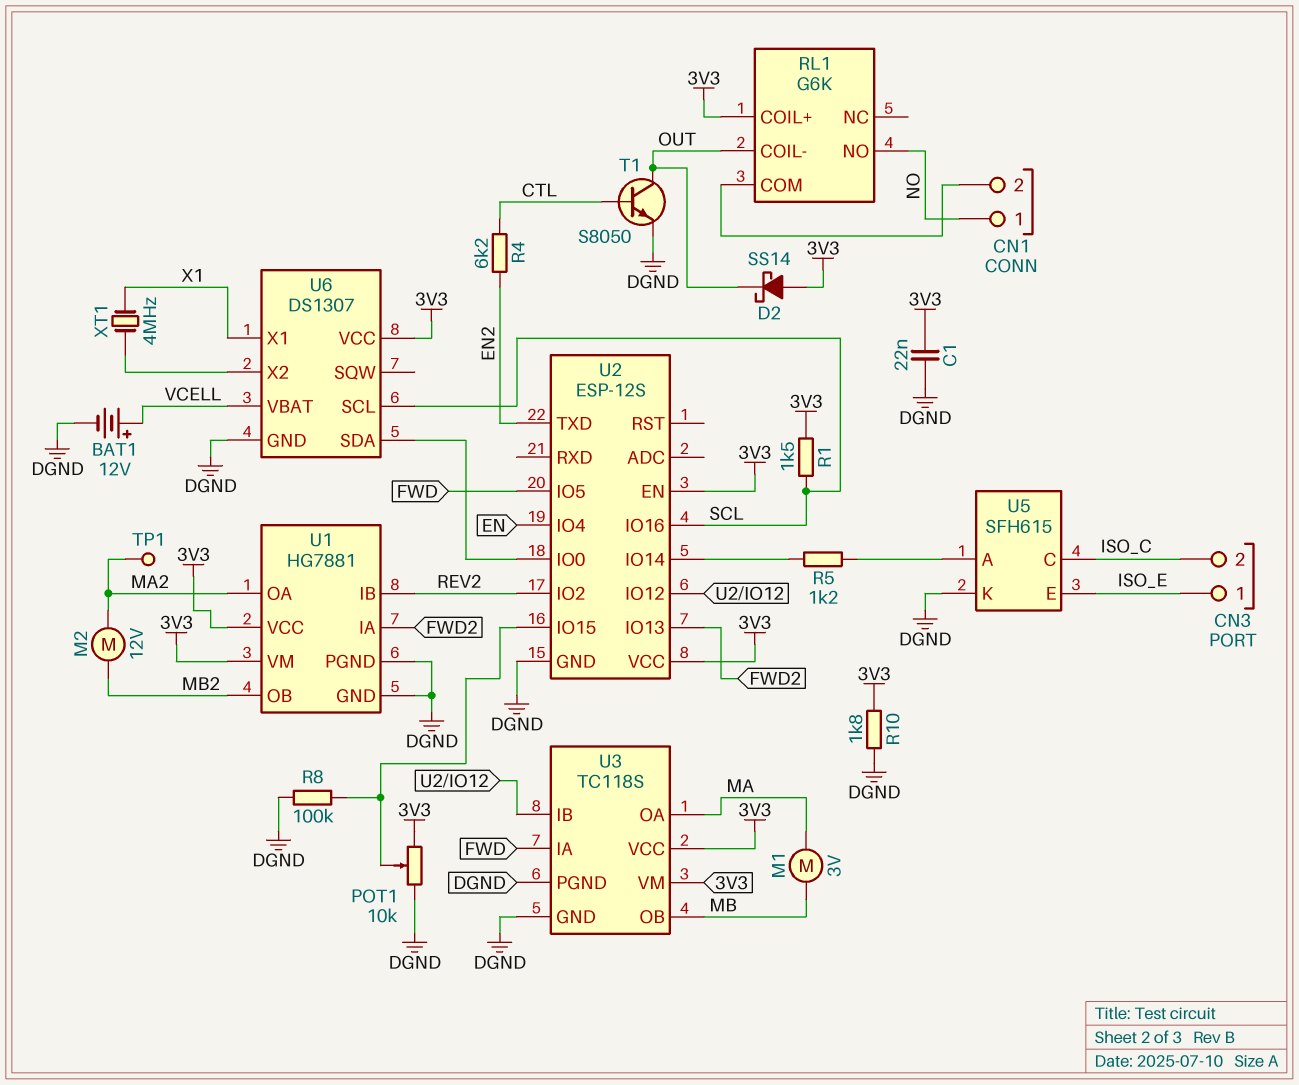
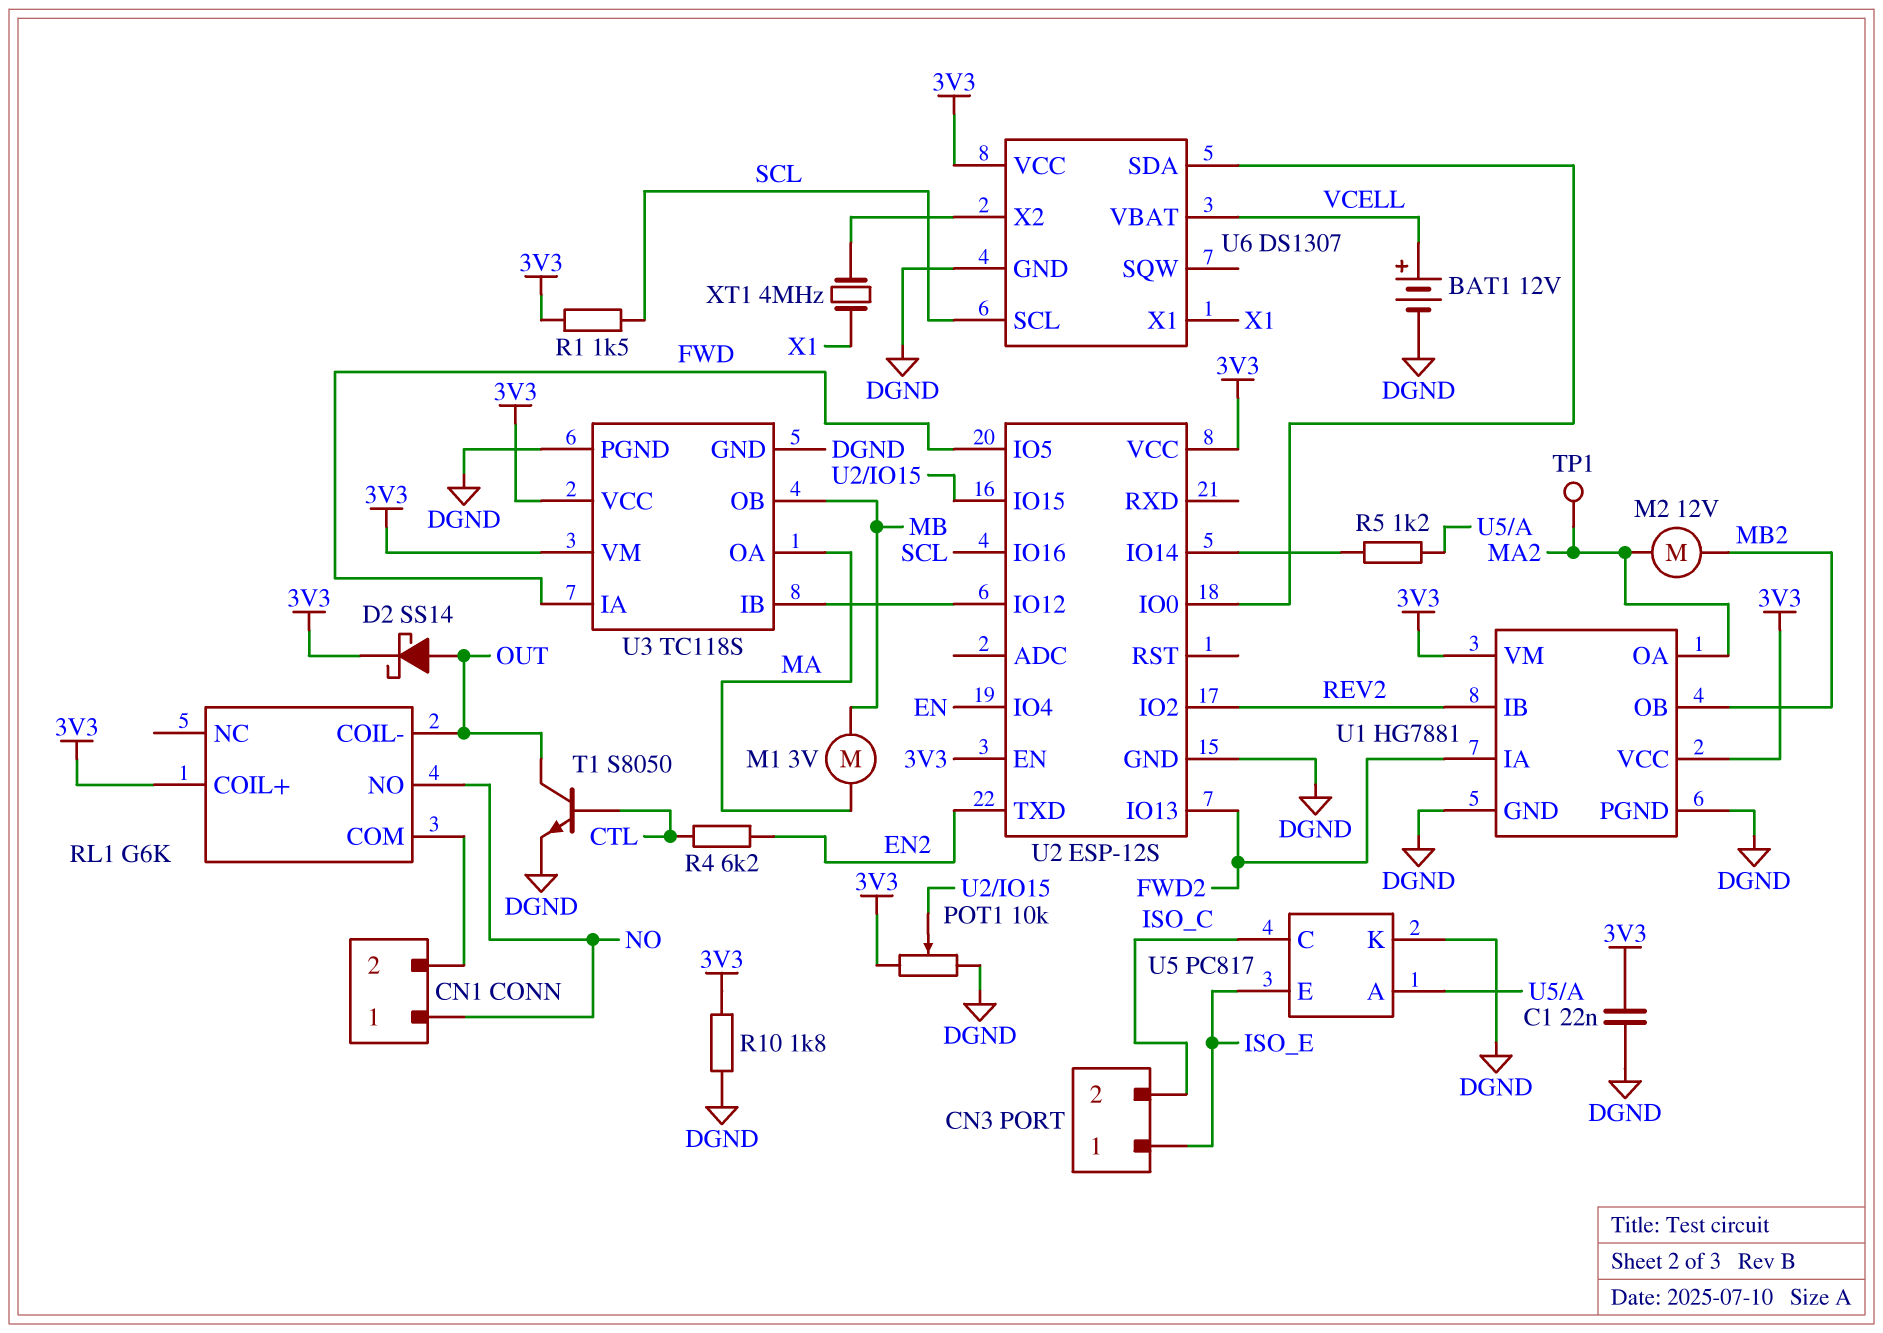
D2: schottky SS14 (A 3V3, K OUT) -> schottky SS14 (A OUT, K 3V3)
R8: 100k (DGND, U2/IO15) -> none
U5: SFH615 -> PC817

